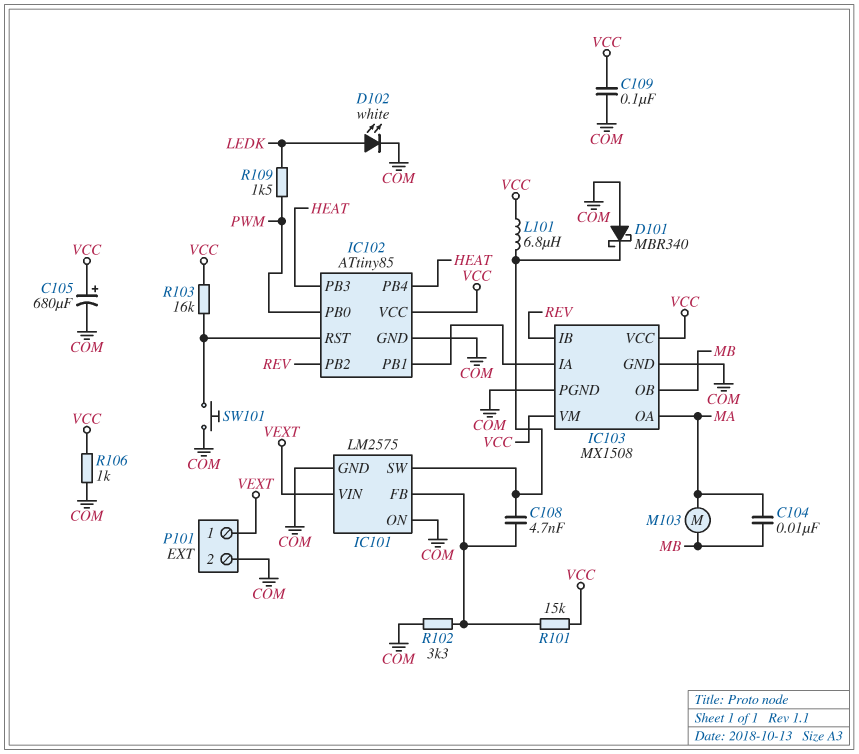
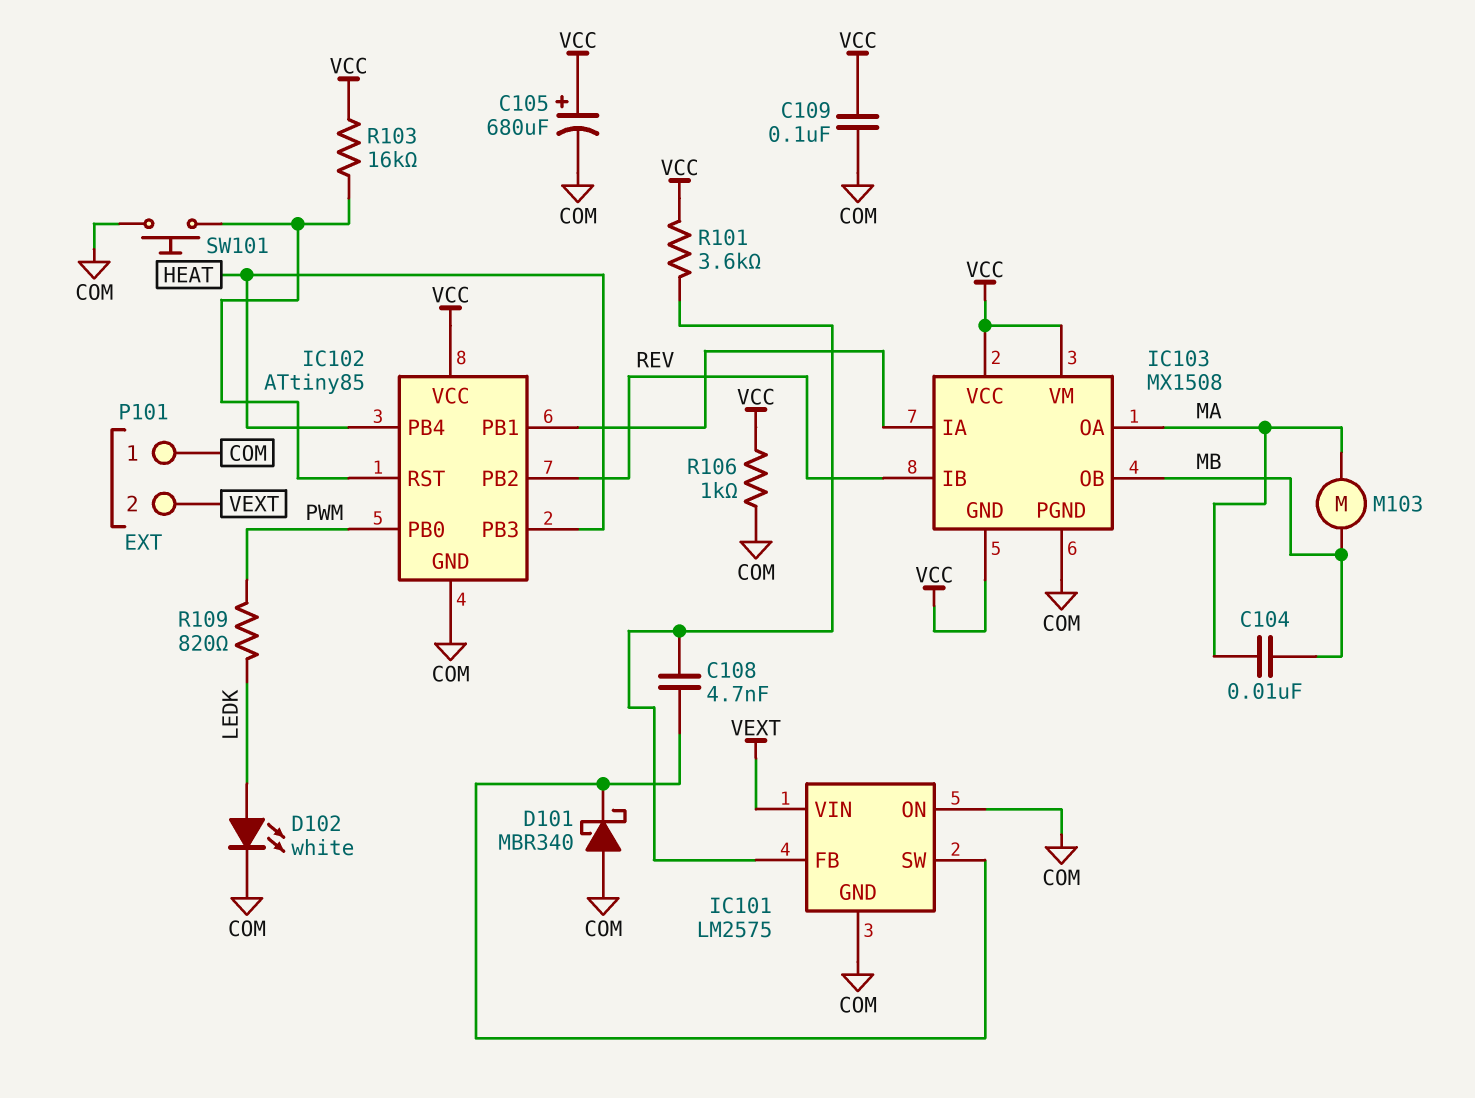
IC103 pin GND: COM -> VCC
L101: 6.8uH (IC101/SW, VCC) -> none
P101 pin 1: VEXT -> COM
P101 pin 2: COM -> VEXT
R101: 15k (IC101/FB, VCC) -> 3.6k (IC101/FB, VCC)
R102: 3.3k (COM, IC101/FB) -> none
R109: 1.5k (LEDK, PWM) -> 820 (LEDK, PWM)

